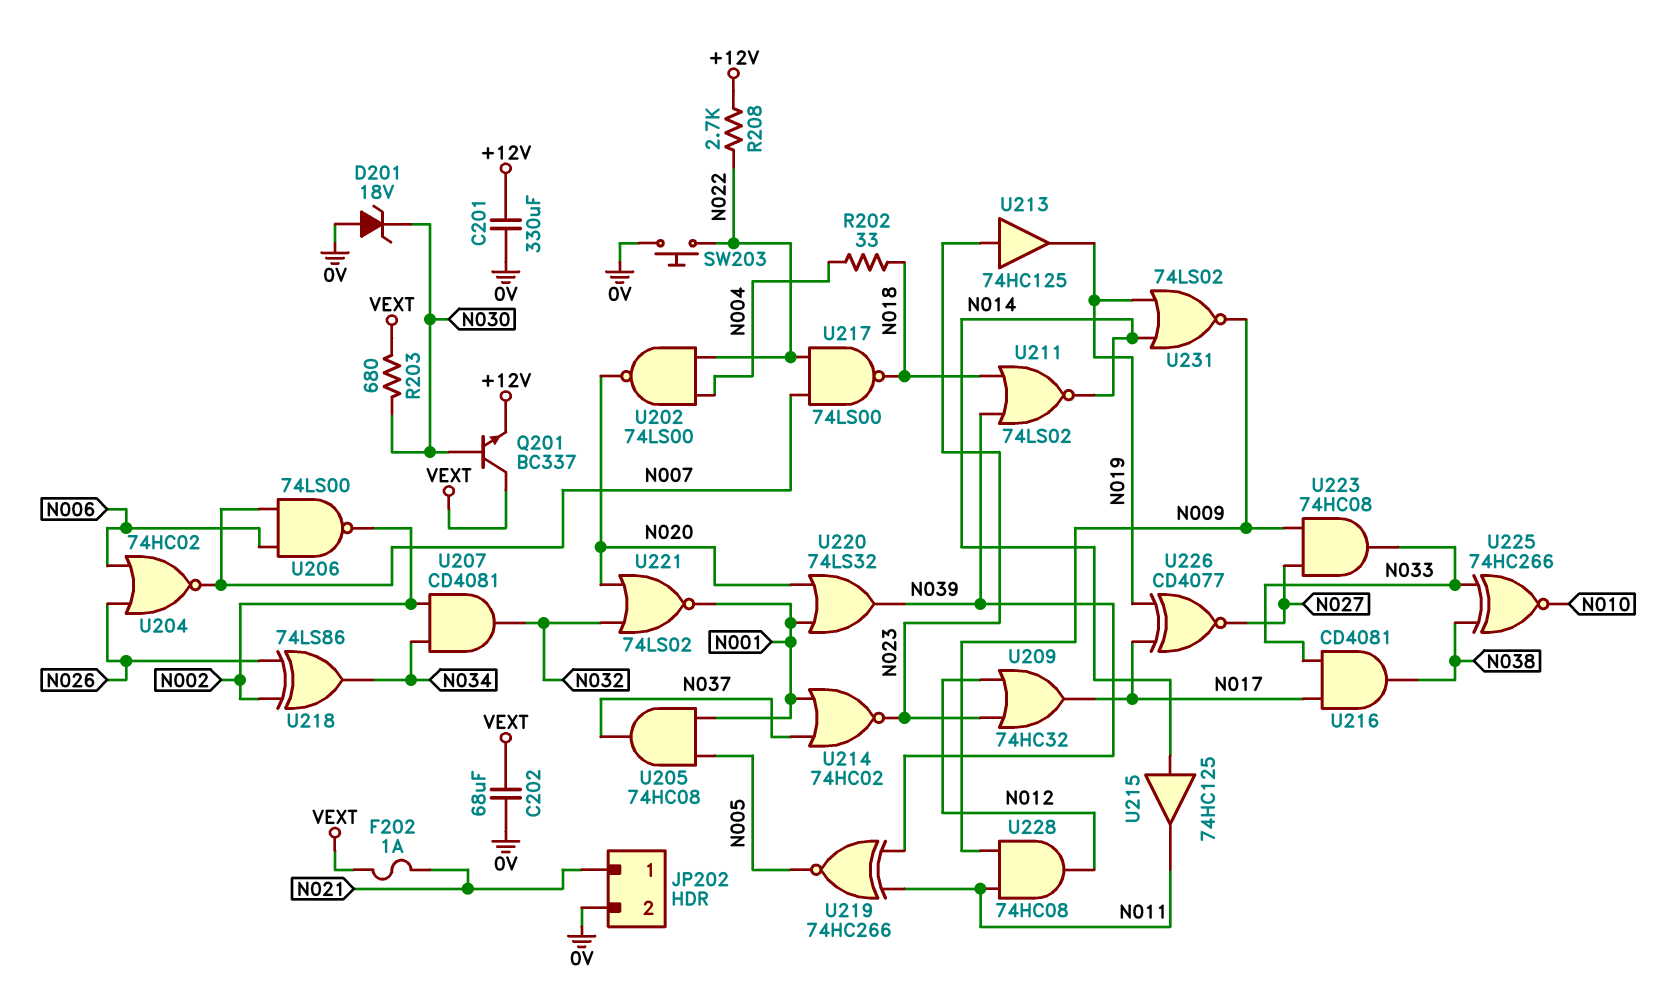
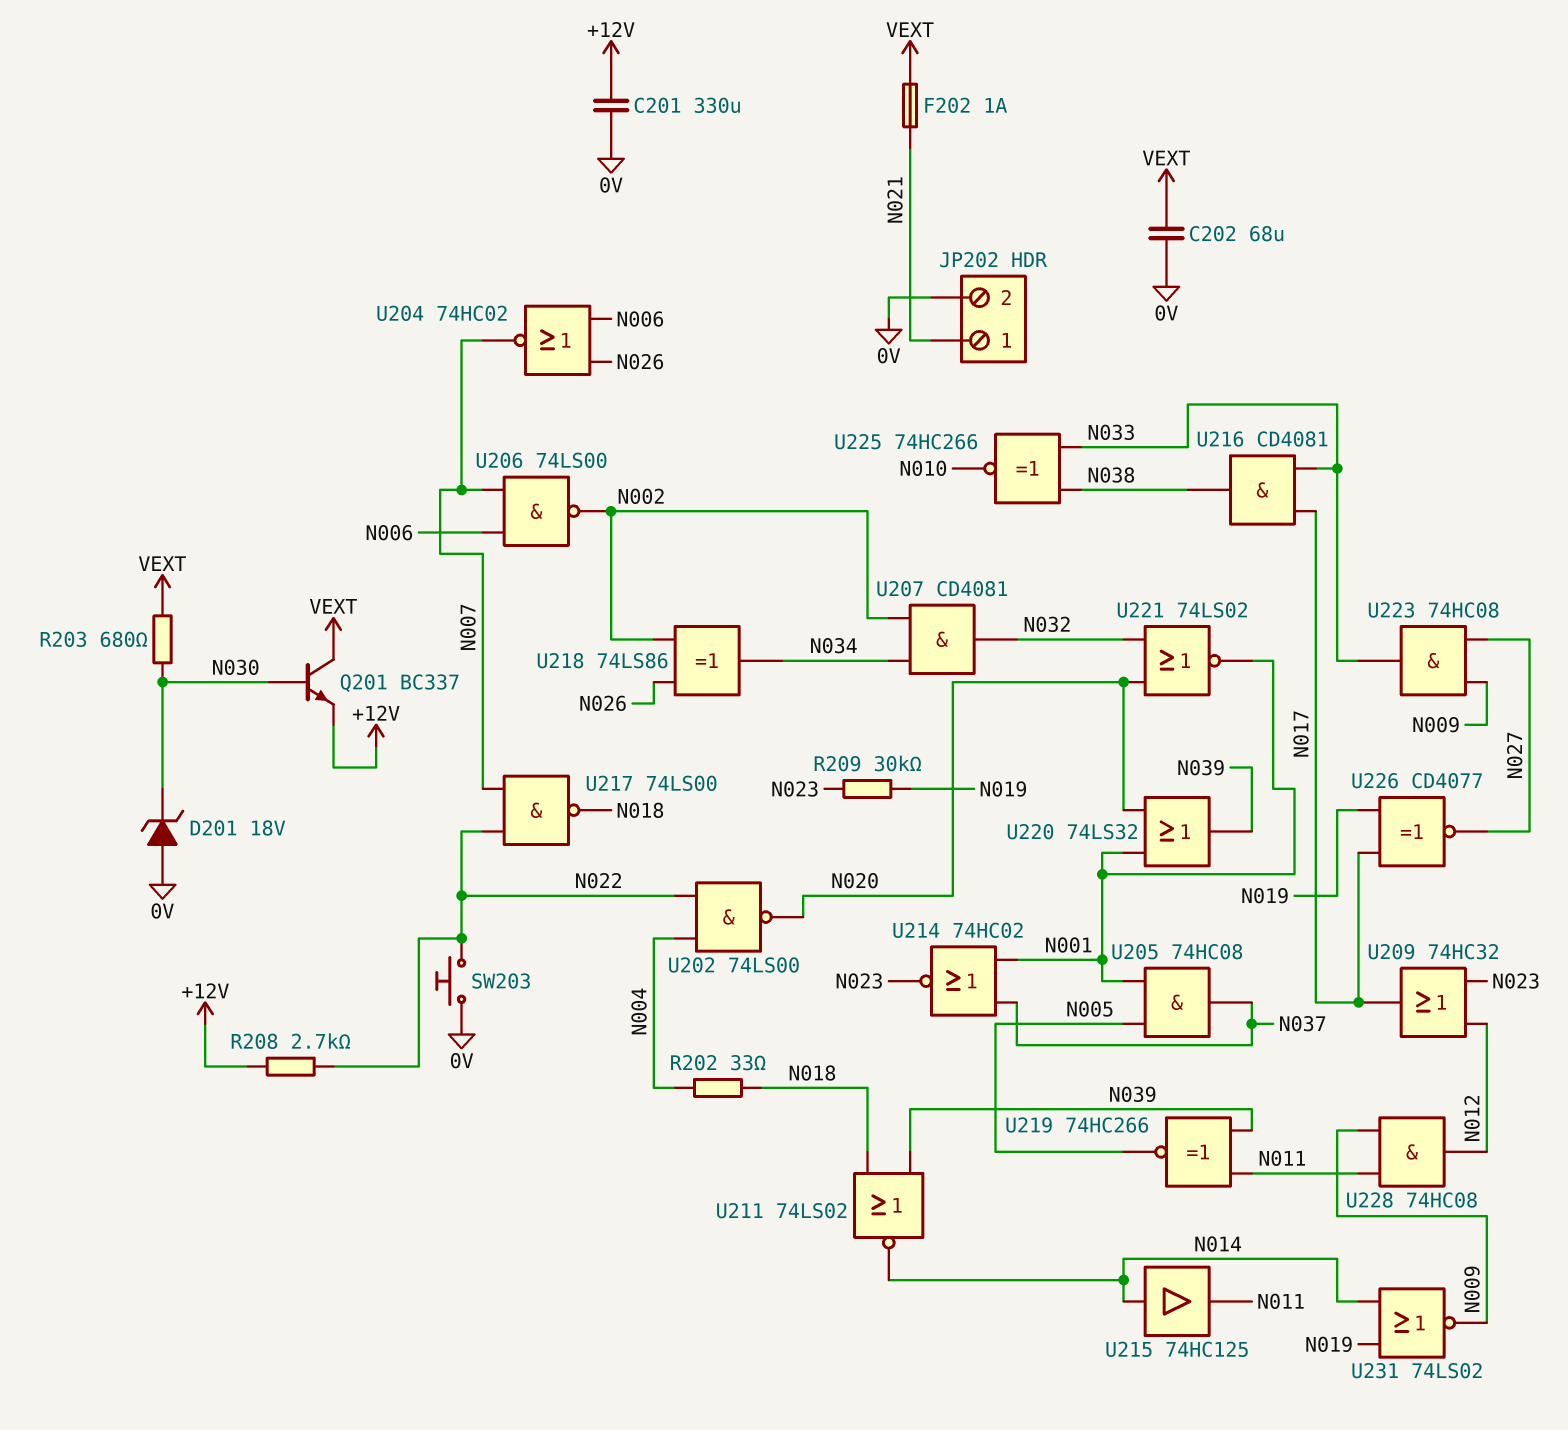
R209: none -> 30k (N019, N023)
U213: buffer 74HC125 (in N023, out N019) -> none

